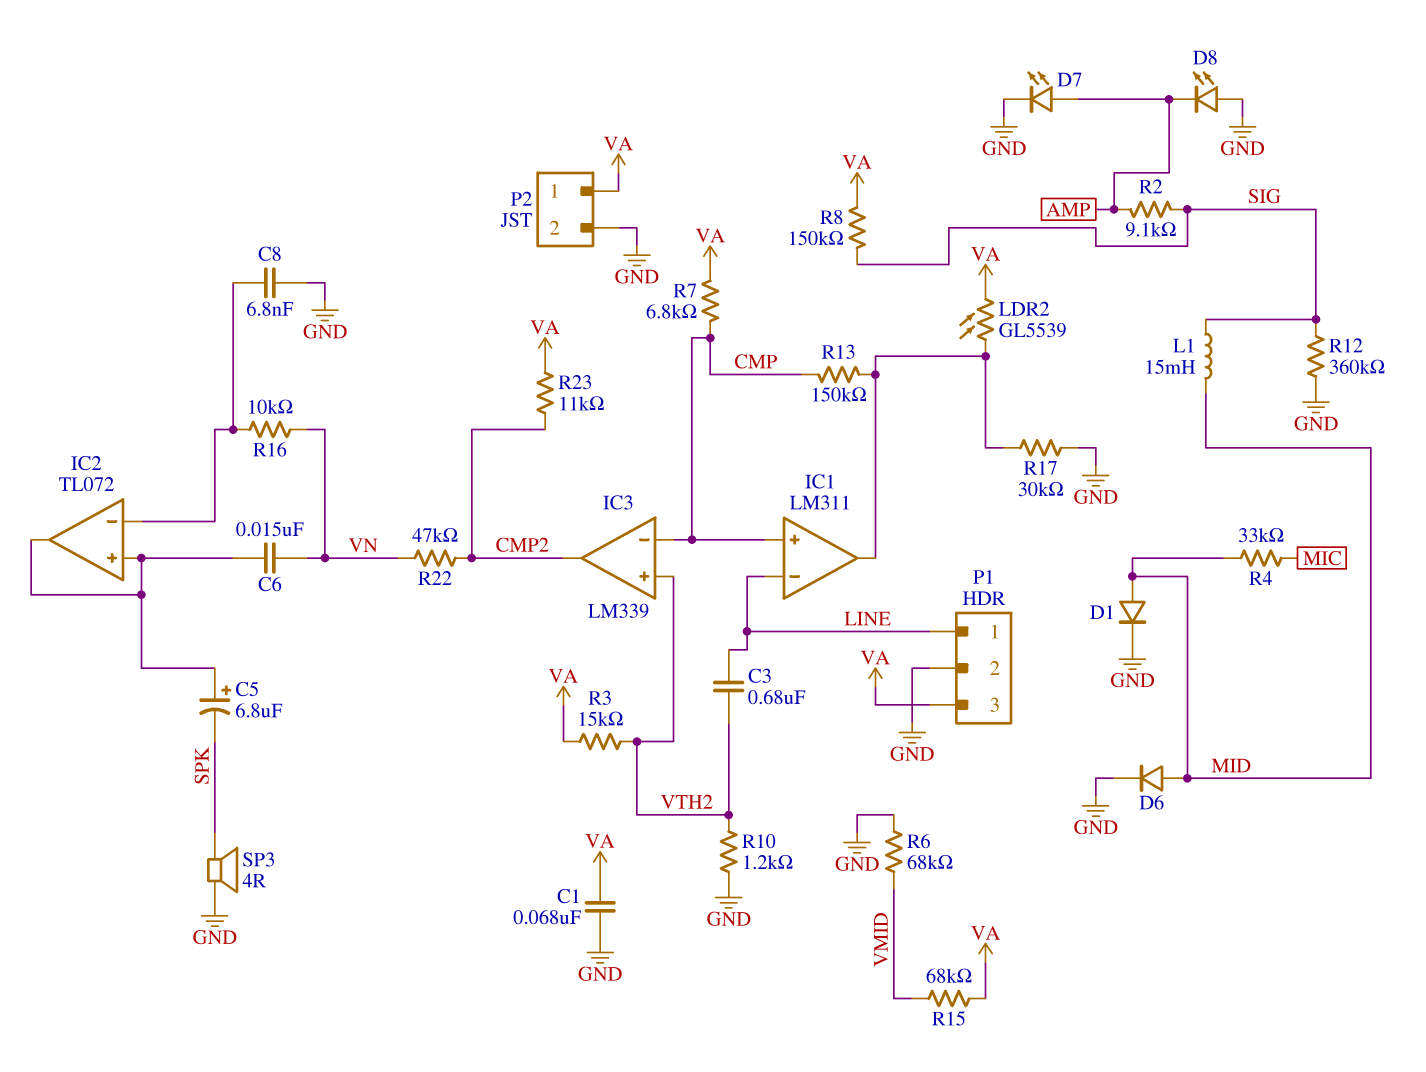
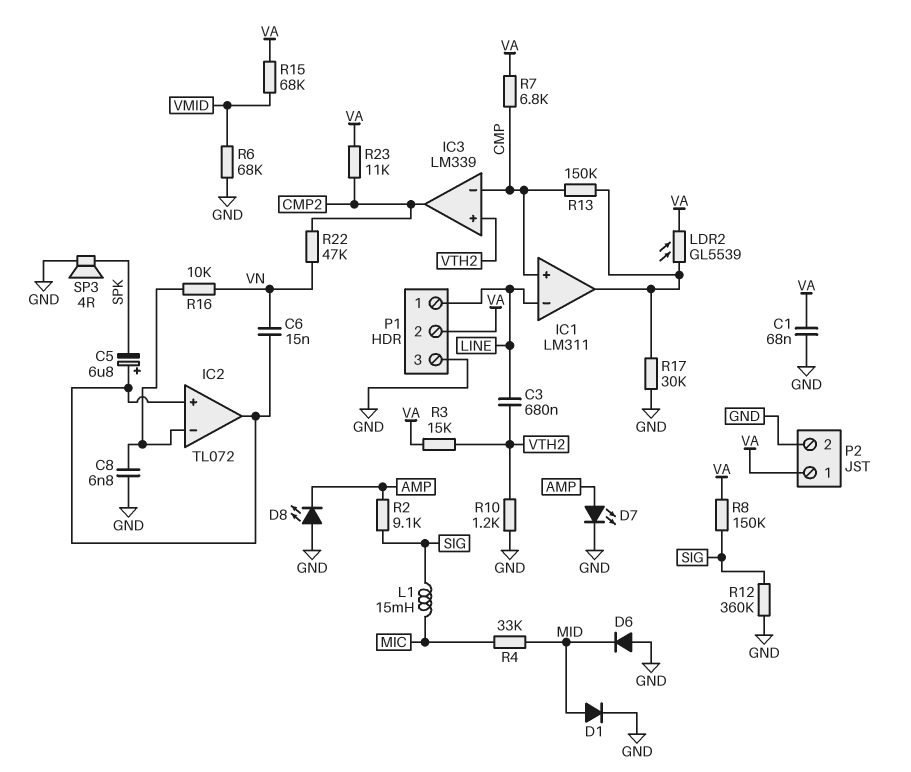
D6: diode (A MID, K GND) -> diode (A GND, K MID)
L1: 15mH (MID, SIG) -> 15mH (MIC, SIG)
P1 pin 2: GND -> VA
P1 pin 3: VA -> GND

